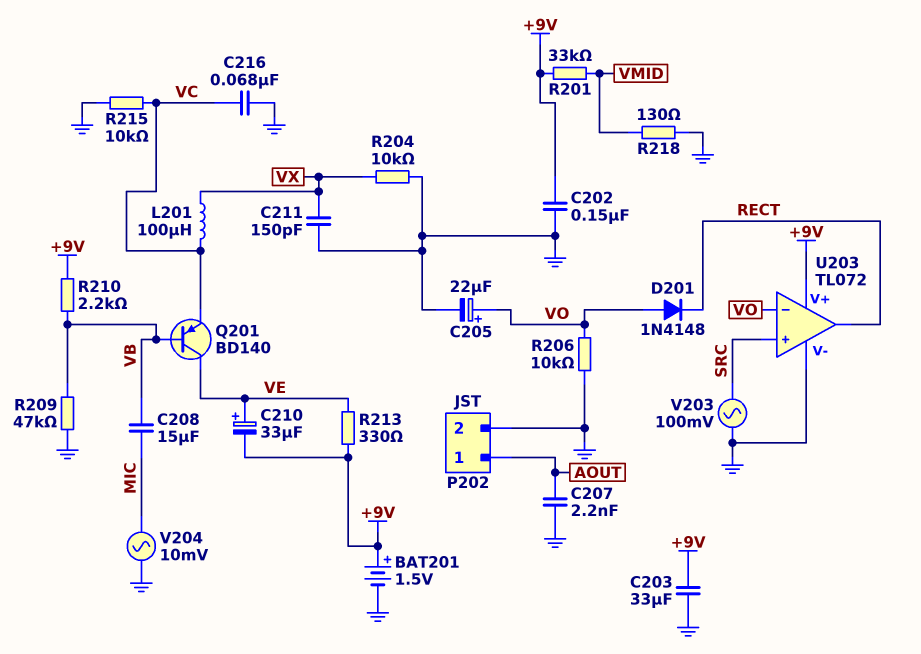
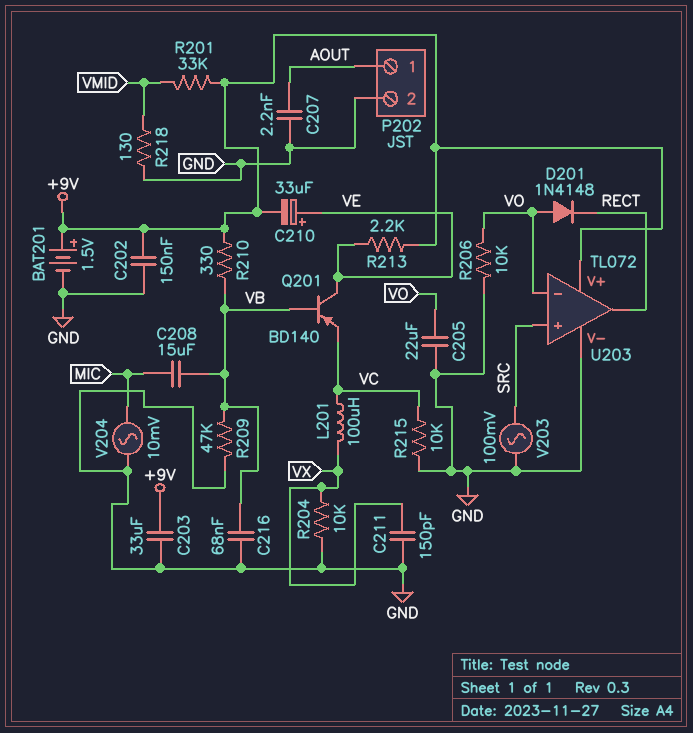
C205: 22uF (plus VO, minus GND) -> 22uF (GND, VO)
C216: 68nF (GND, VC) -> 68nF (GND, VB)
R210: 2.2k (+9V, VB) -> 330 (+9V, VB)
R213: 330 (+9V, VE) -> 2.2k (+9V, VE)

